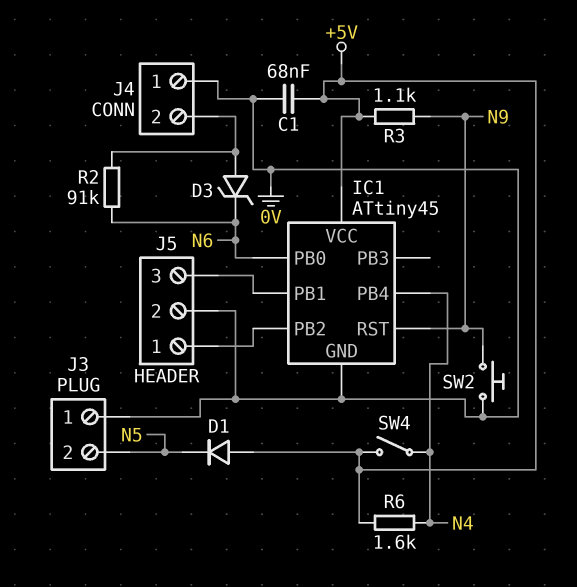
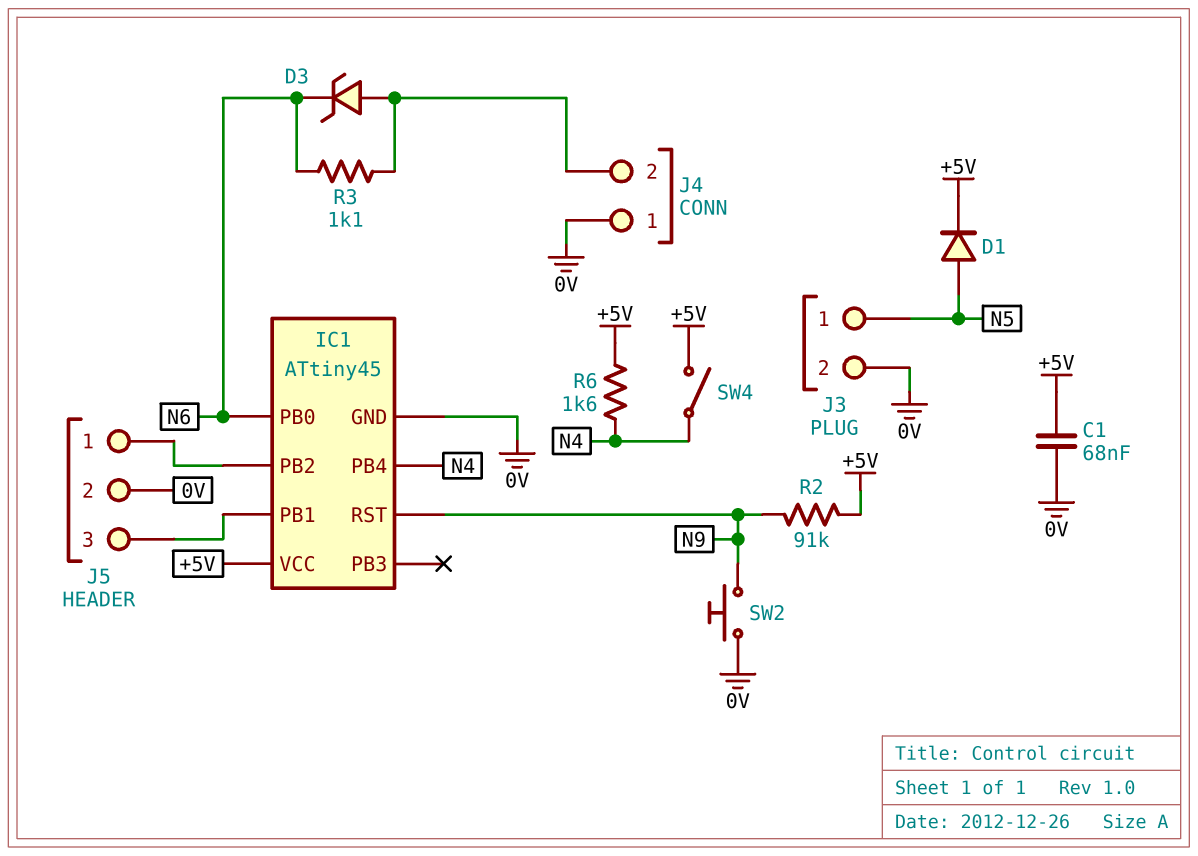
D1: diode (A +5V, K N5) -> diode (A N5, K +5V)
J3 pin 1: 0V -> N5
J3 pin 2: N5 -> 0V
R2: 91k (J4/2, N6) -> 91k (+5V, N9)
R3: 1.1k (+5V, N9) -> 1.1k (J4/2, N6)

